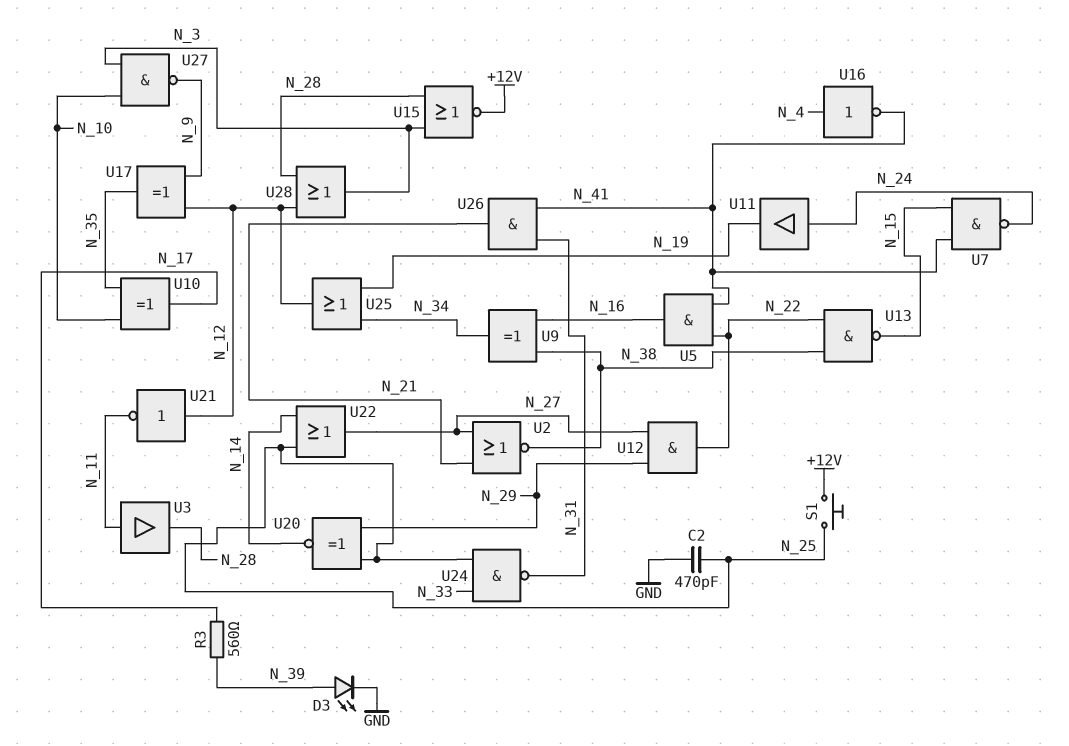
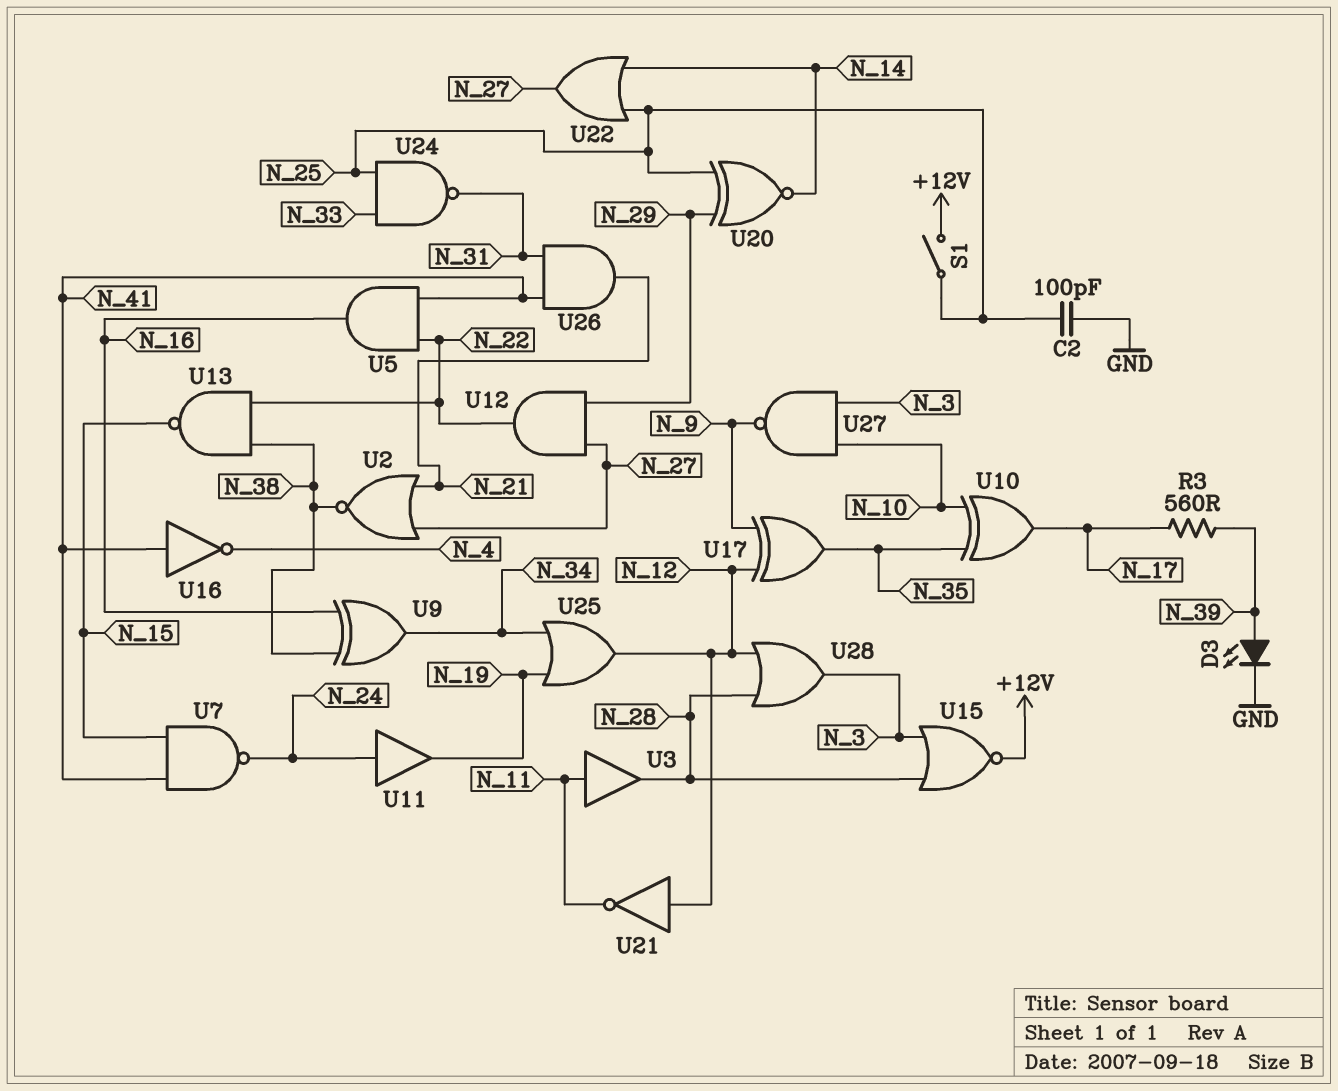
C2: 470pF (GND, N_25) -> 100pF (GND, N_25)
S1: button (+12V, N_25) -> switch (+12V, N_25)
U16: NOT (in N_4, out N_41) -> NOT (in N_41, out N_4)

